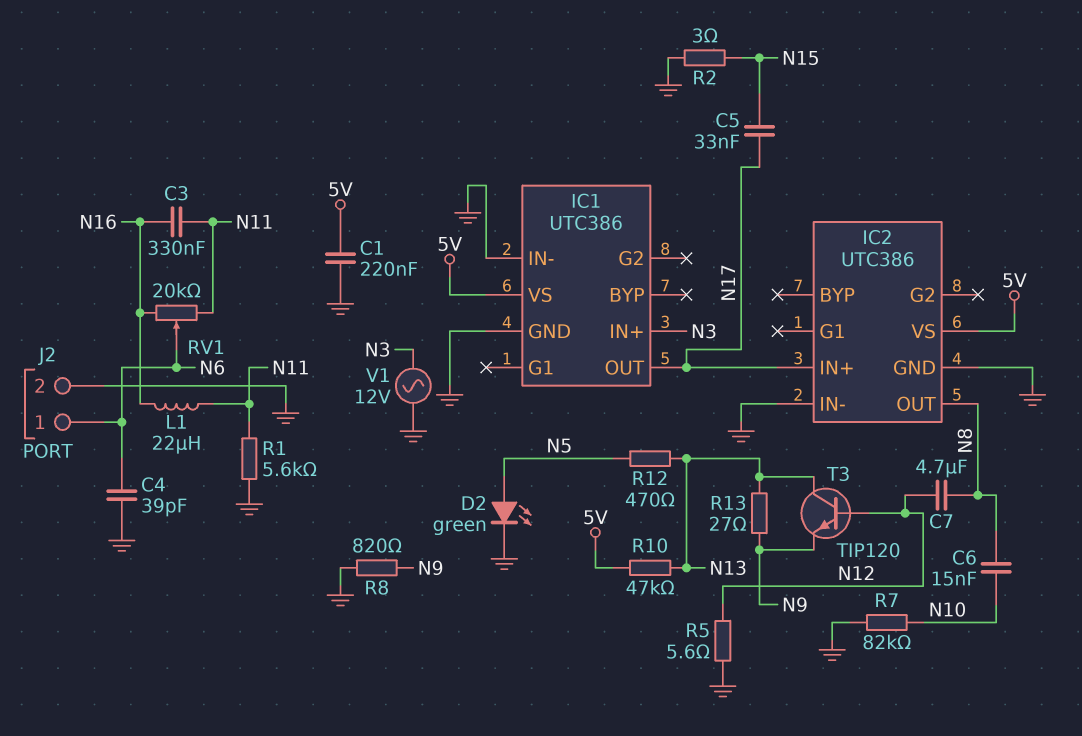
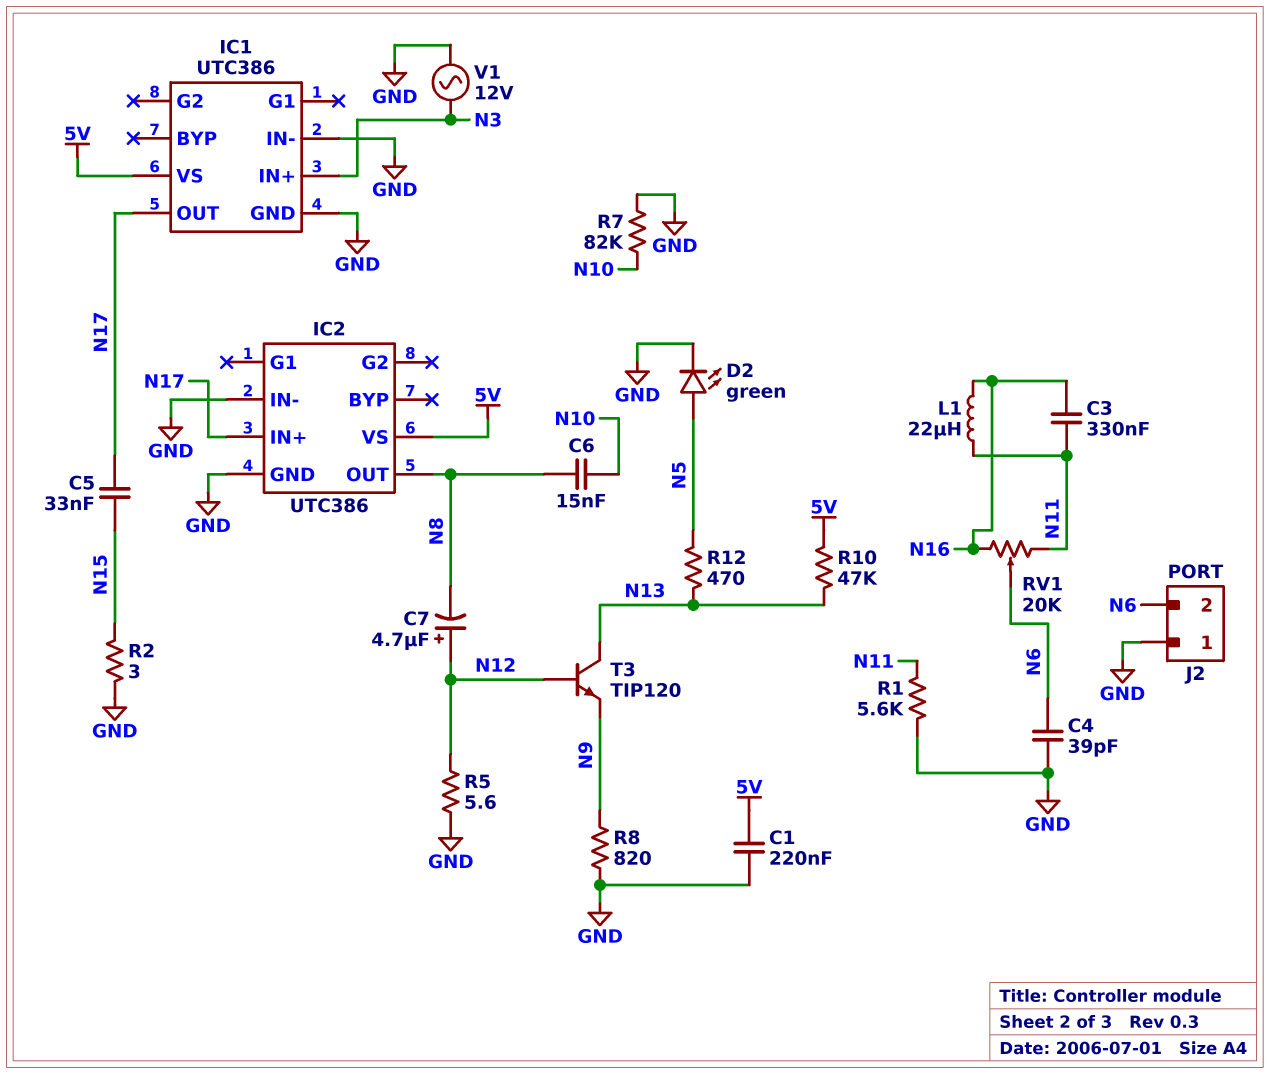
C7: 4.7uF (N8, N12) -> 4.7uF (plus N12, minus N8)
J2 pin 1: N6 -> GND
J2 pin 2: GND -> N6
R13: 27 (N9, N13) -> none

